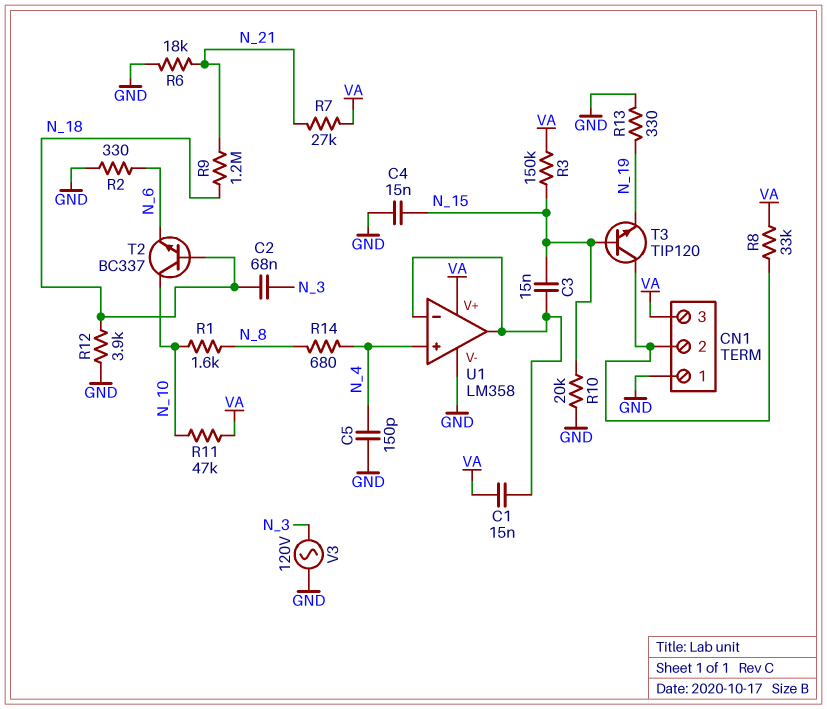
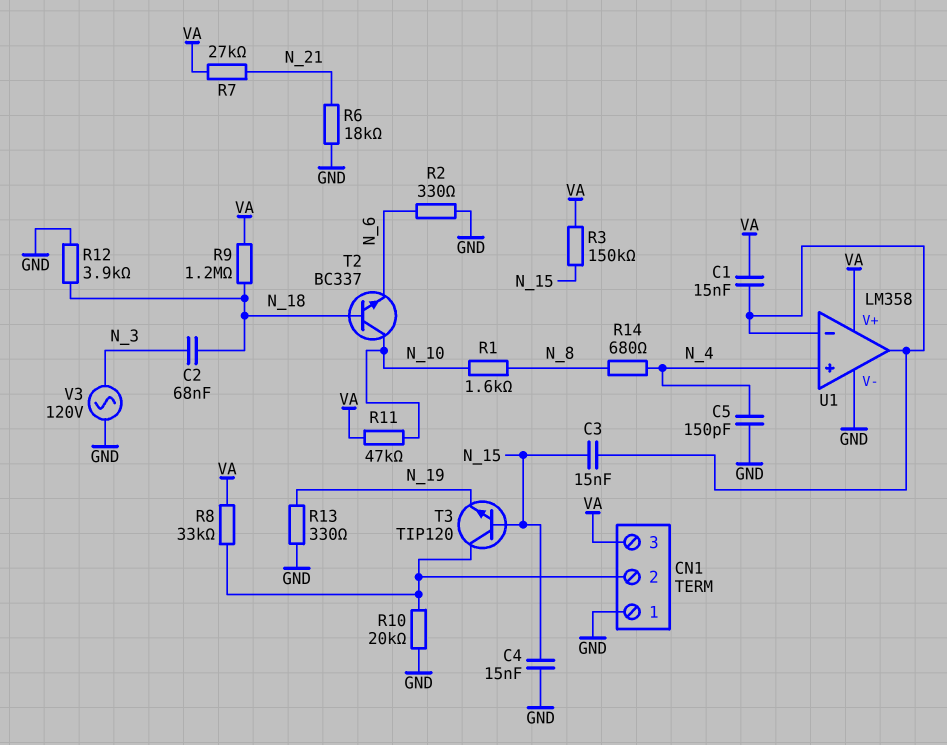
R9: 1.2M (N_18, N_21) -> 1.2M (N_18, VA)
R10: 20k (GND, N_15) -> 20k (CN1/2, GND)

